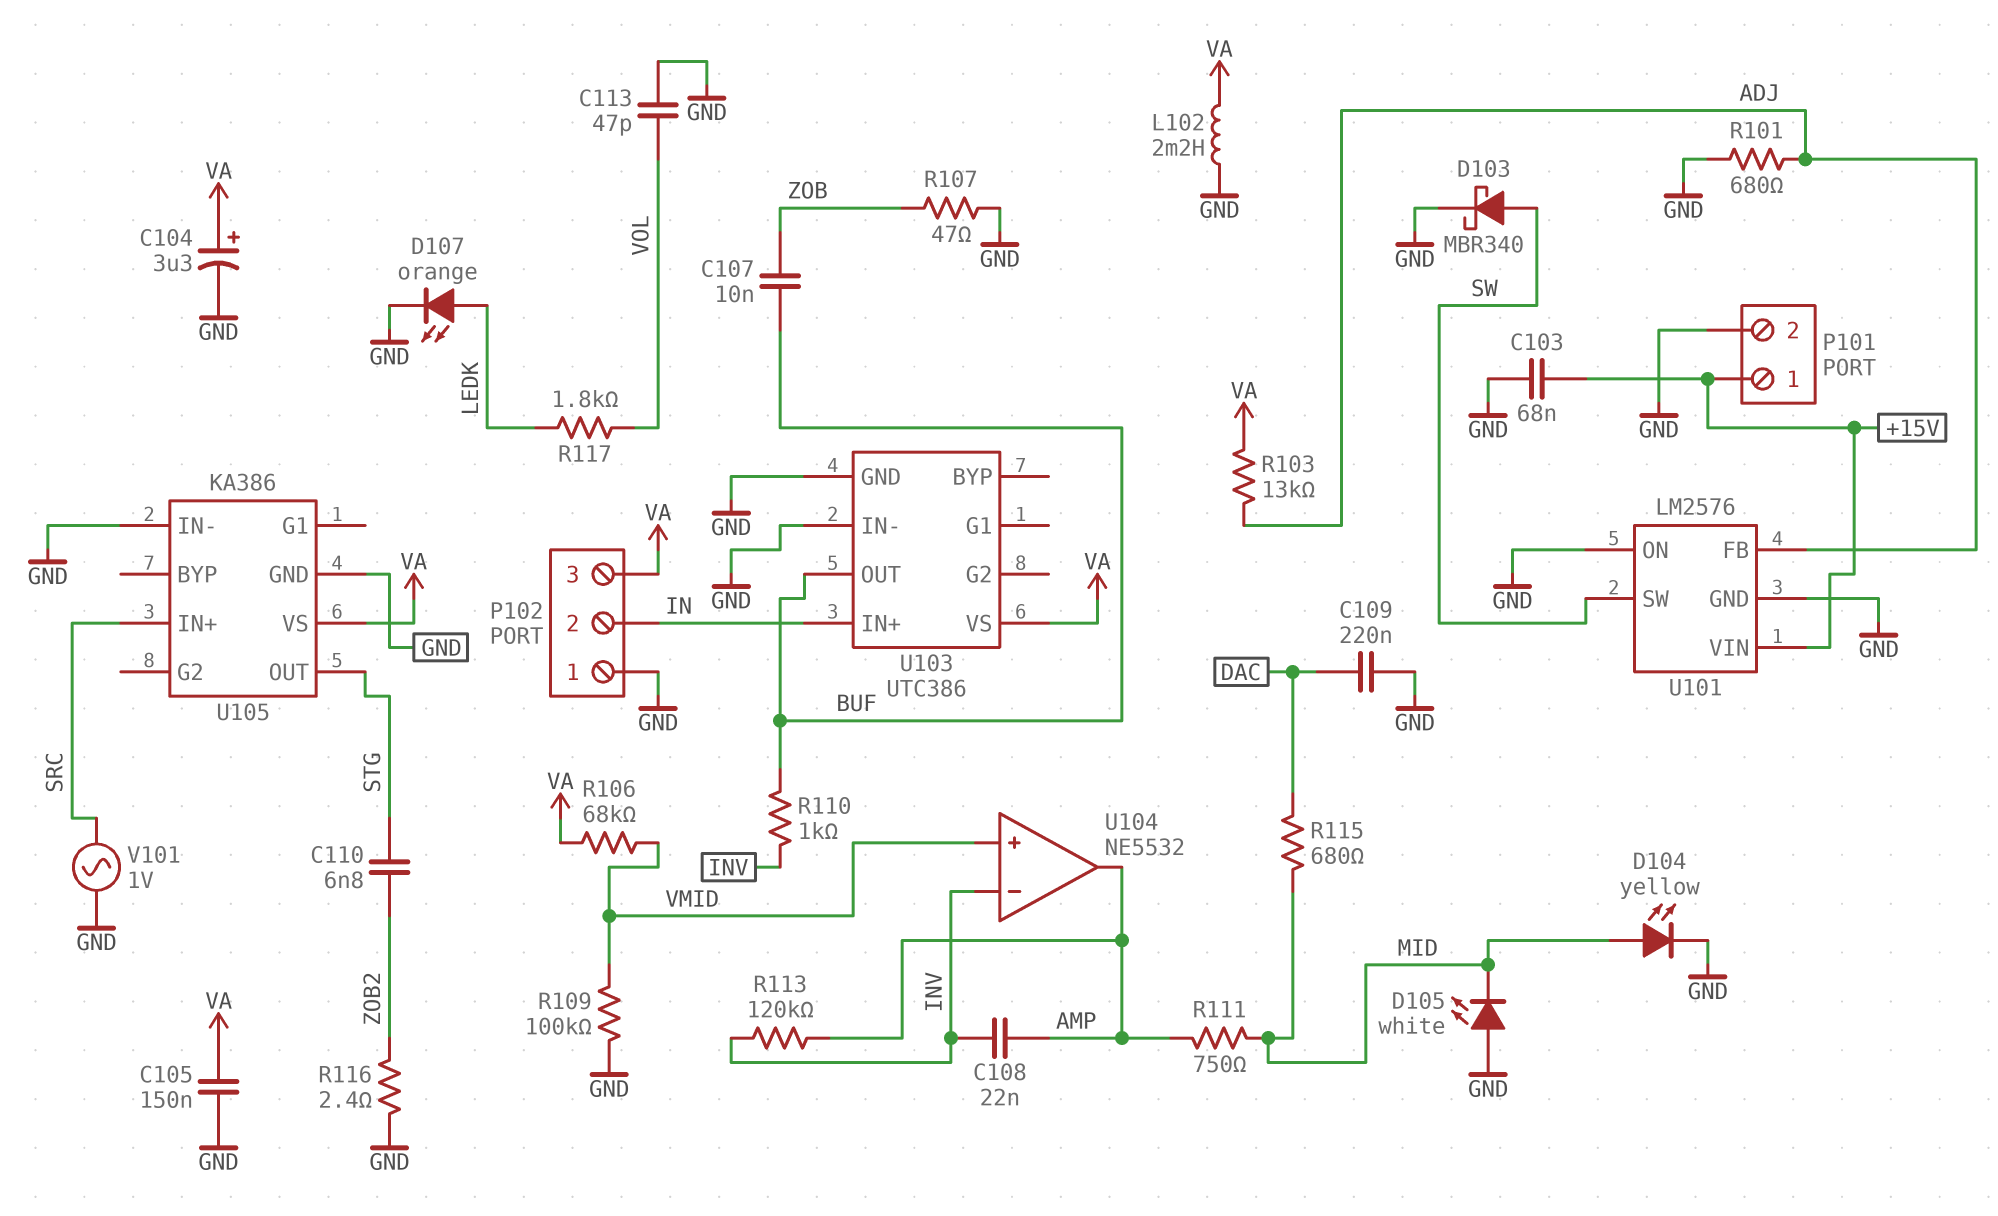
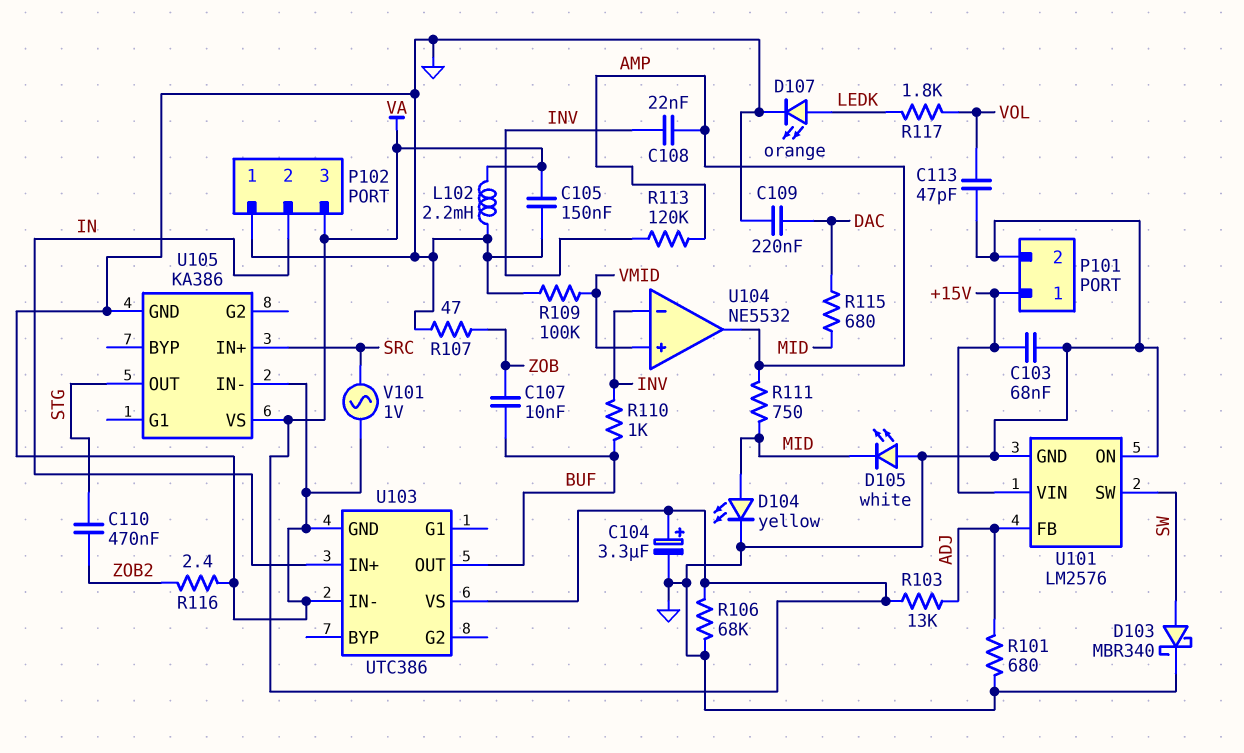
C110: 6.8nF (STG, ZOB2) -> 470nF (STG, ZOB2)
R106: 68k (VA, VMID) -> 68k (GND, VA)

